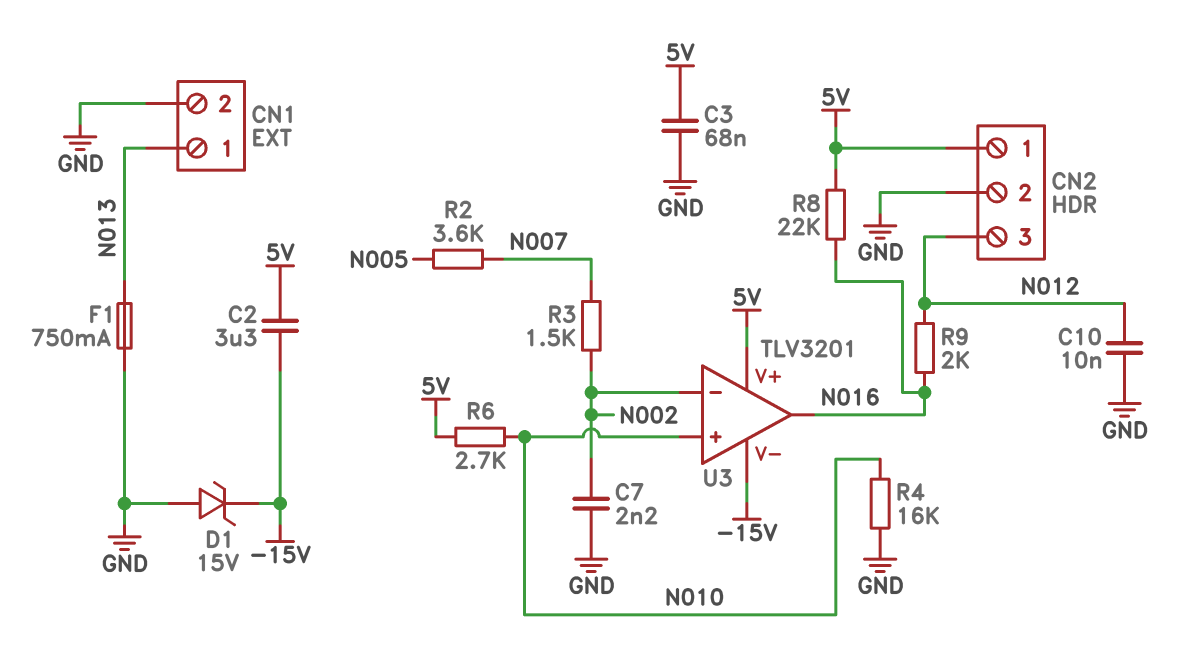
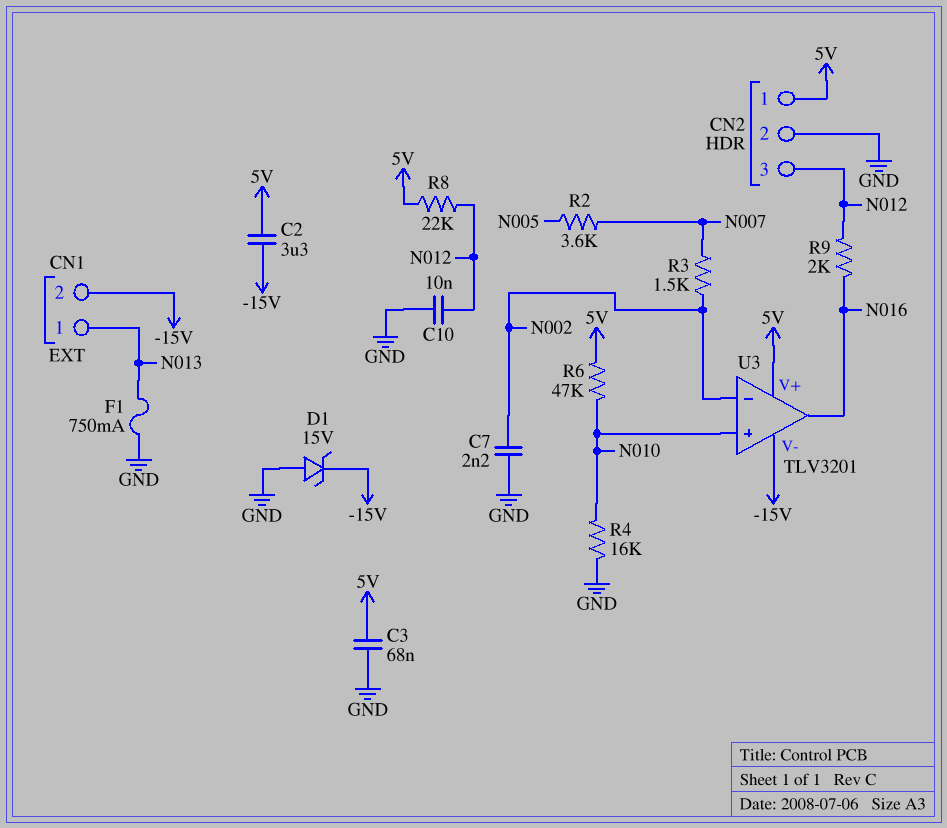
CN1 pin 2: GND -> -15V
R6: 2.7k (5V, N010) -> 47k (5V, N010)
R8: 22k (5V, N016) -> 22k (5V, N012)

